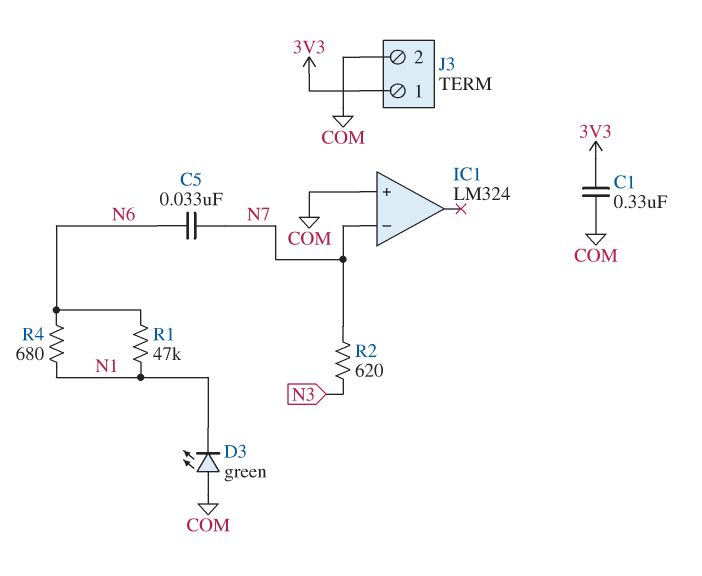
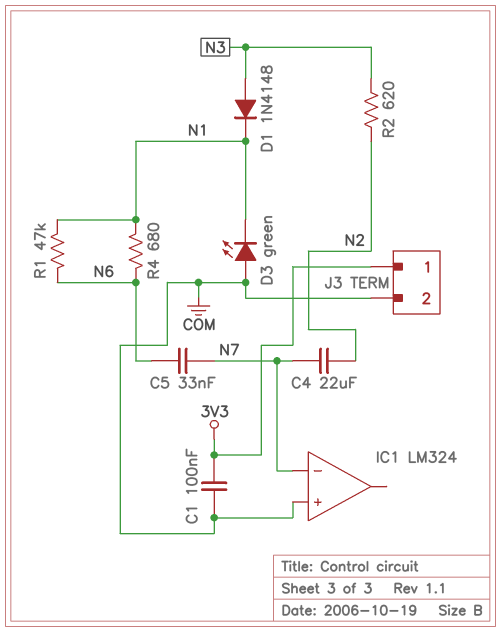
C1: 330nF (3V3, COM) -> 100nF (3V3, COM)
C4: none -> 22uF (N2, N7)
D1: none -> diode 1N4148 (A N3, K N1)
R2: 620 (N3, N7) -> 620 (N2, N3)

